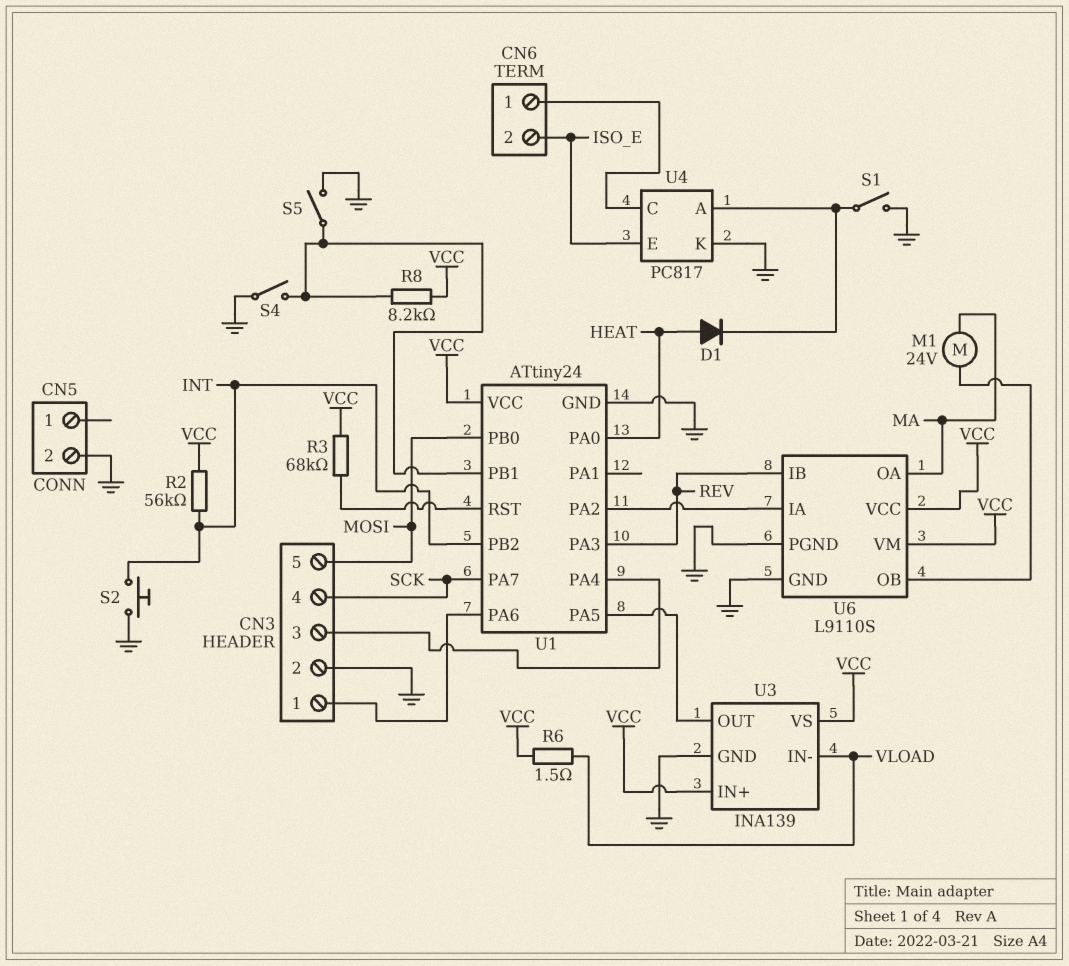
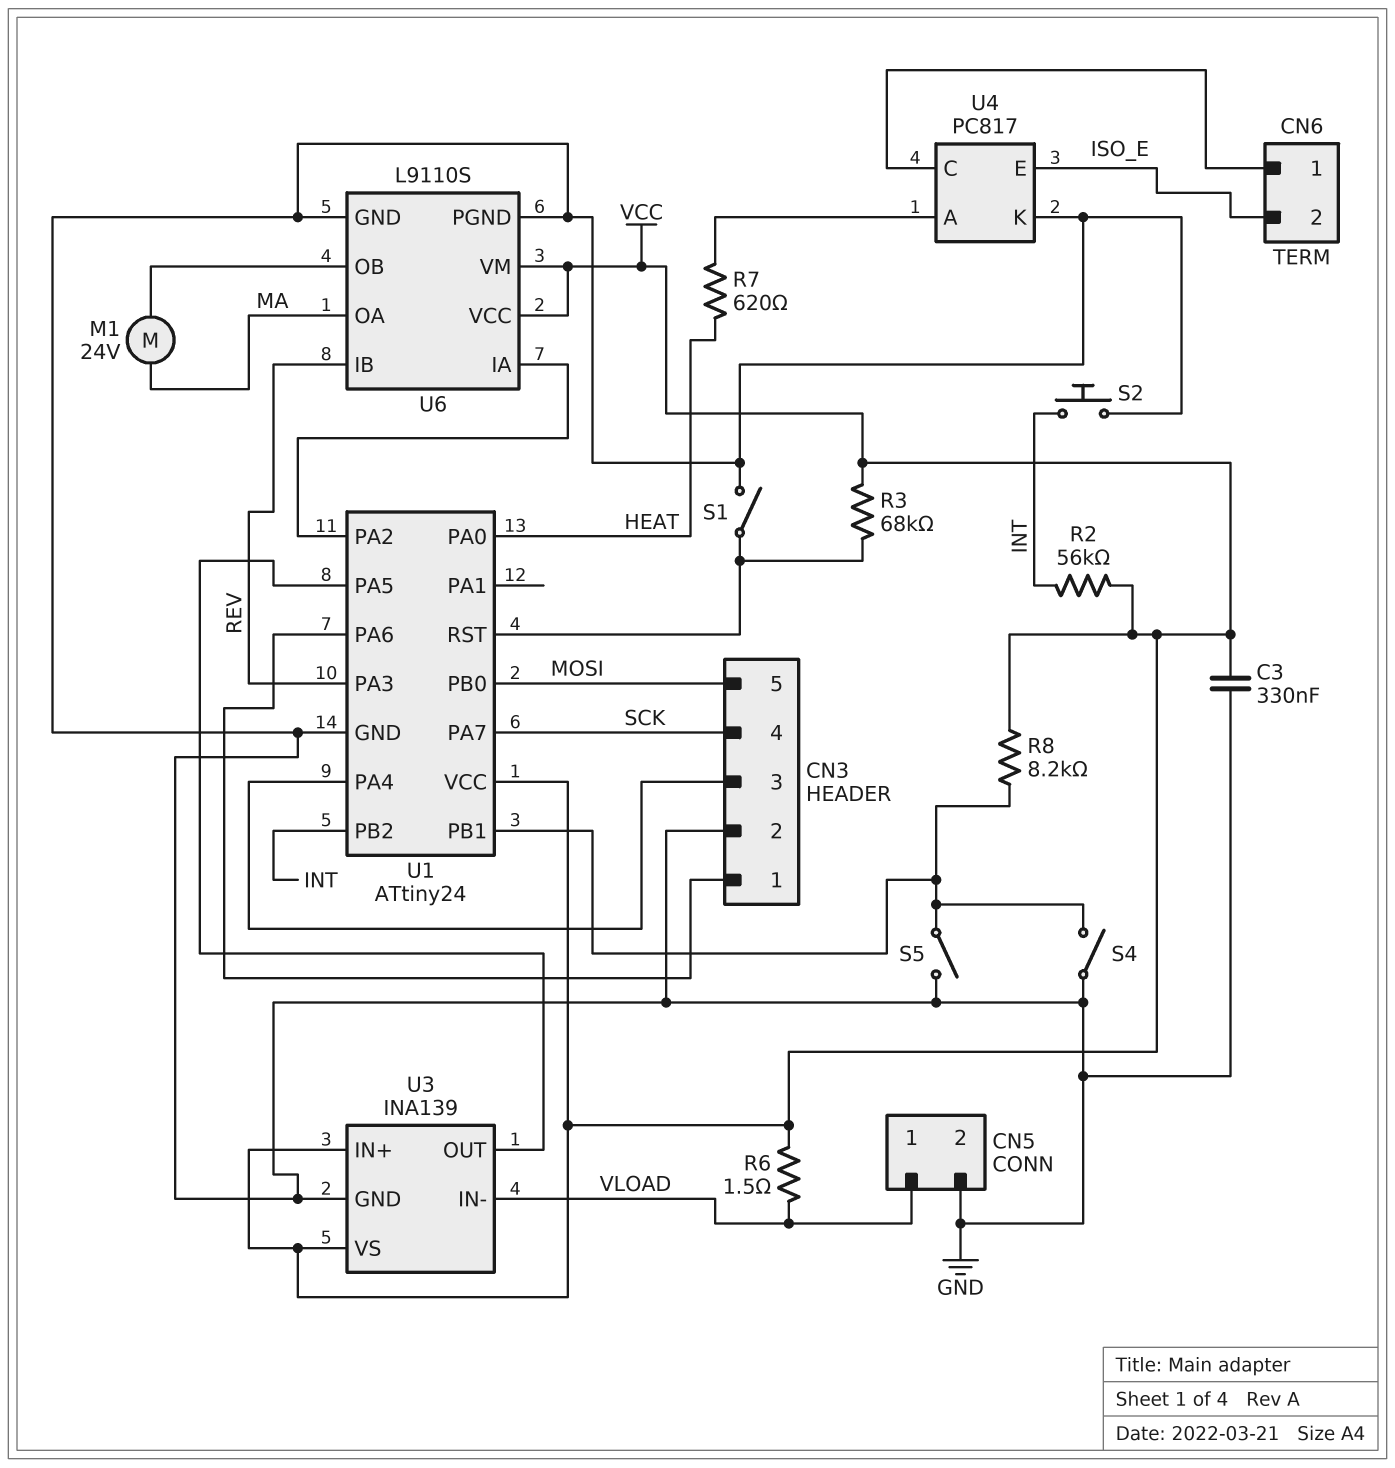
C3: none -> 330nF (GND, VCC)
CN5 pin 1: none -> VLOAD
D1: diode (A HEAT, K U4/A) -> none
R7: none -> 620 (HEAT, U4/A)
S1: switch (GND, U4/A) -> switch (GND, U1/RST)

